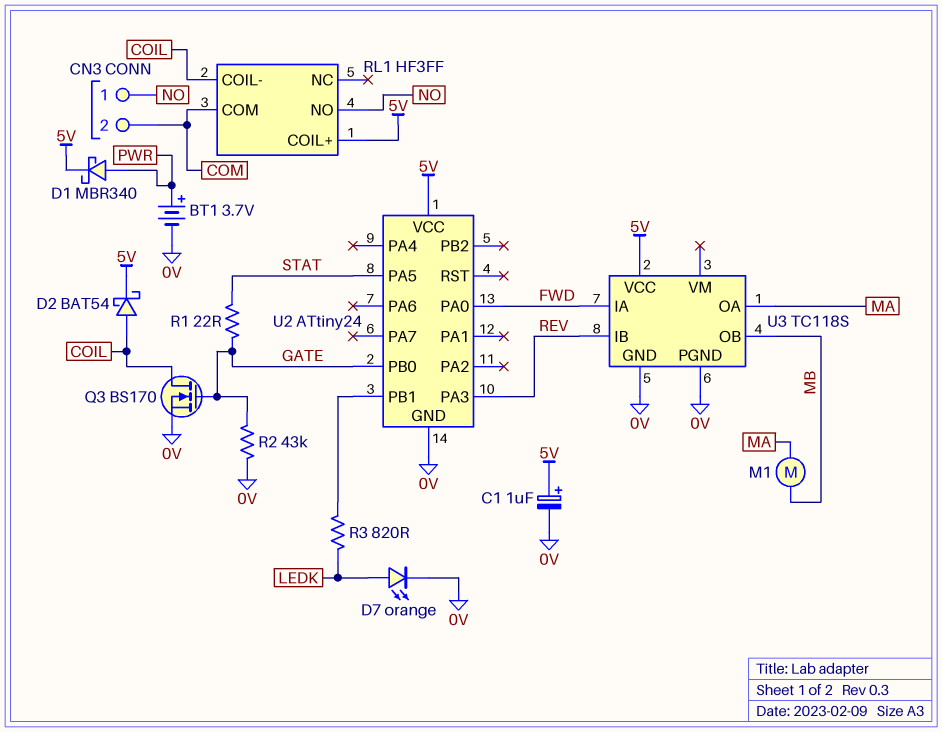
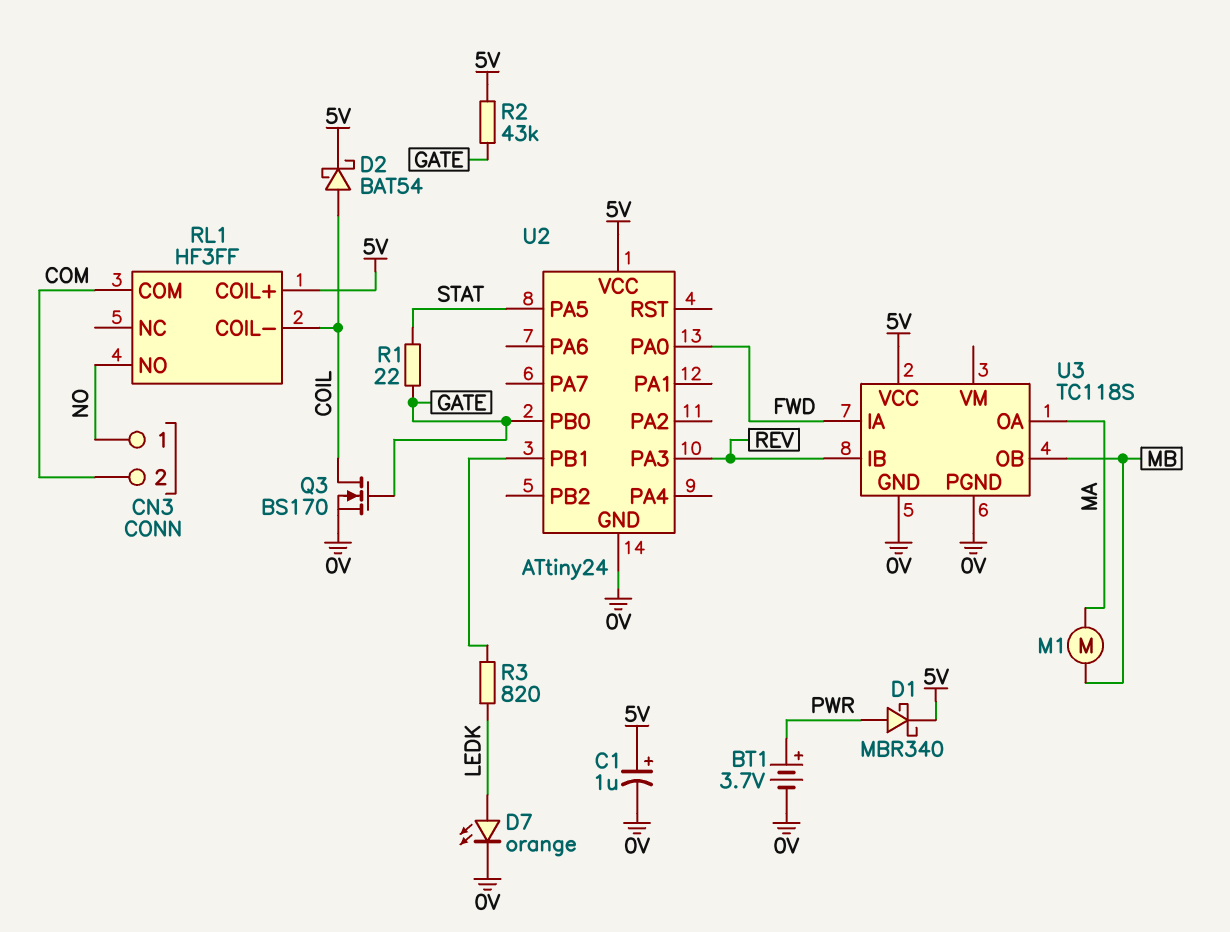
R2: 43k (0V, GATE) -> 43k (5V, GATE)

